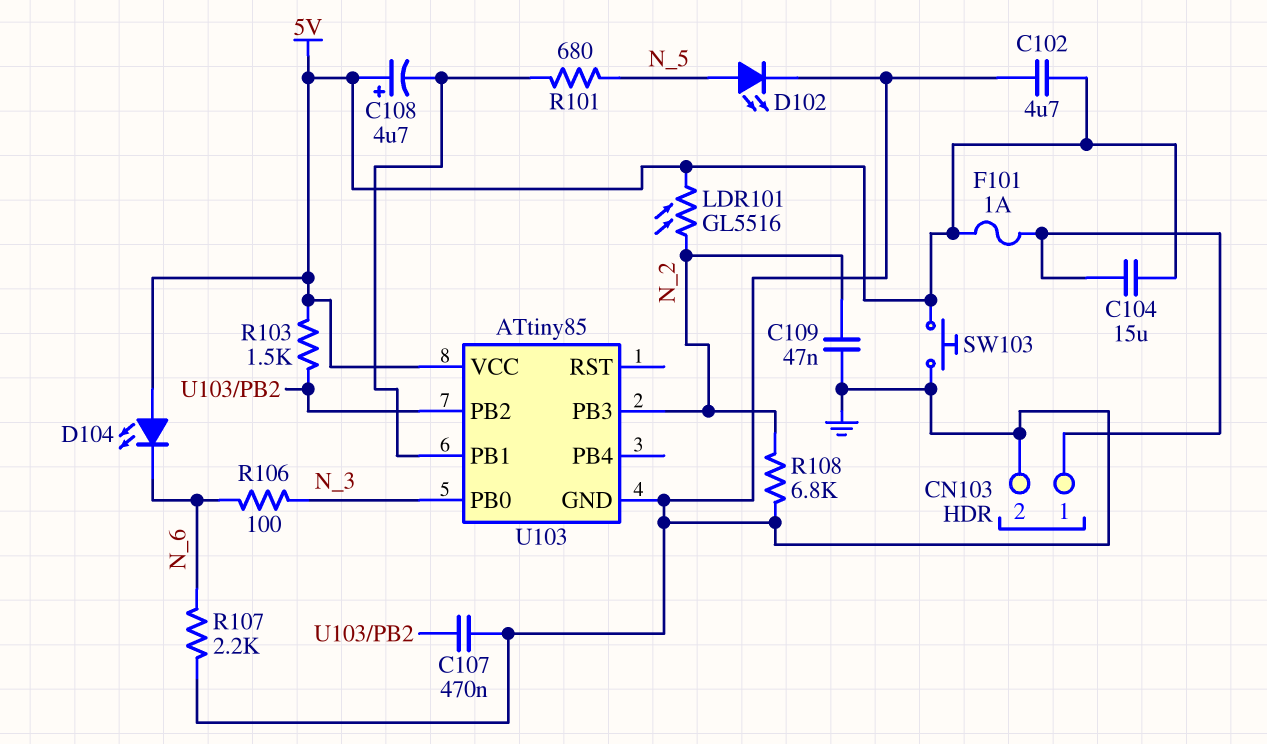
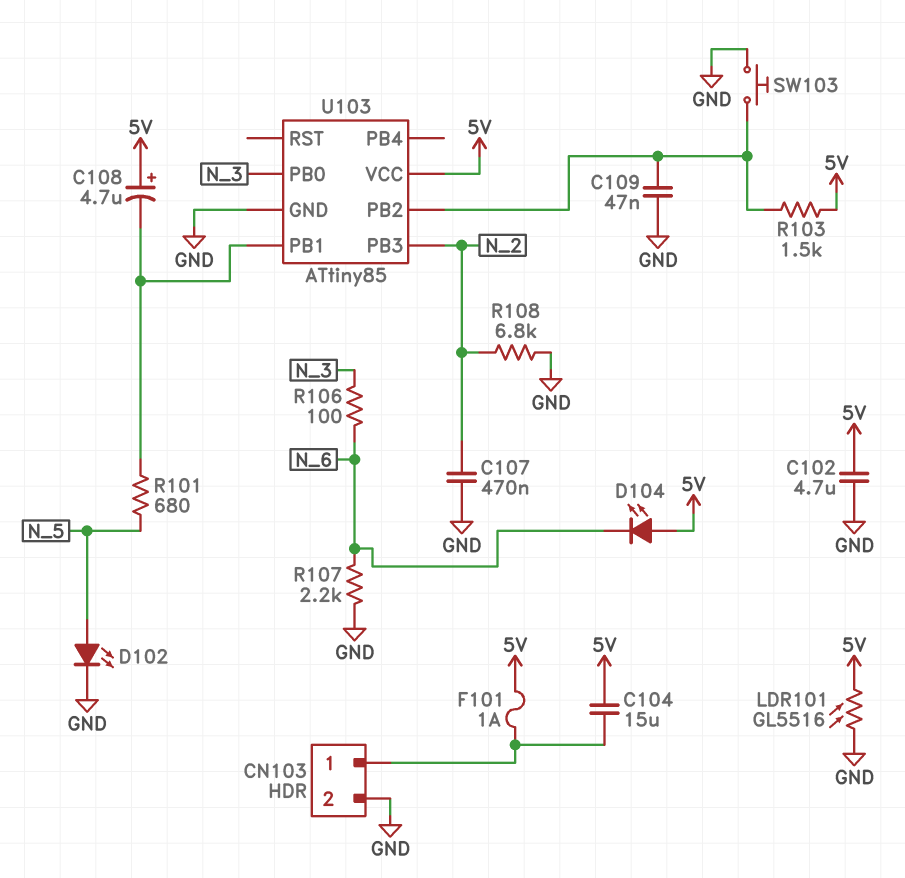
C107: 470nF (GND, U103/PB2) -> 470nF (GND, N_2)
C109: 47nF (GND, N_2) -> 47nF (GND, U103/PB2)
LDR101: GL5516 (5V, N_2) -> GL5516 (5V, GND)
SW103: button (5V, GND) -> button (GND, U103/PB2)

